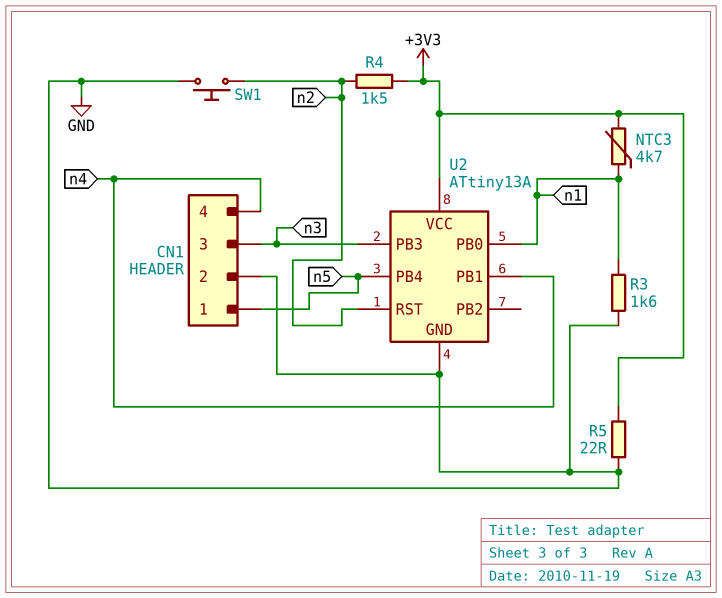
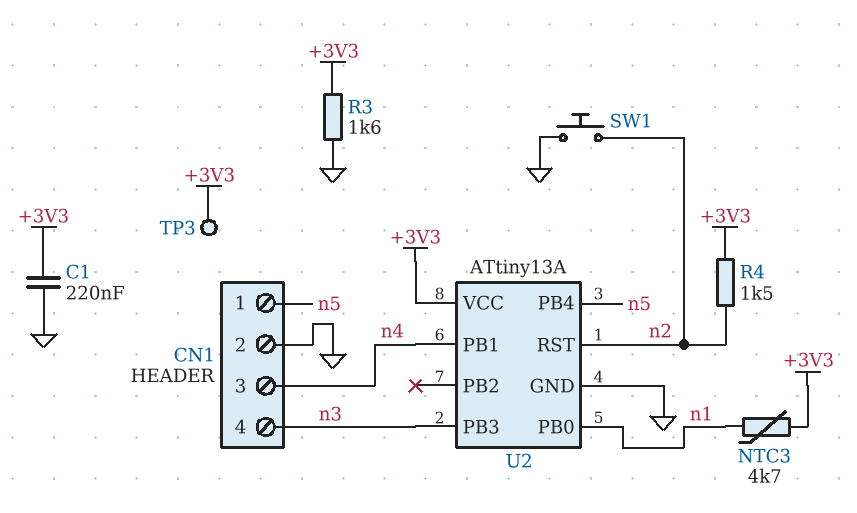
C1: none -> 220nF (+3V3, GND)
CN1 pin 3: n3 -> n4
CN1 pin 4: n4 -> n3
R3: 1.6k (GND, n1) -> 1.6k (+3V3, GND)
R5: 22 (+3V3, GND) -> none
TP3: none -> test point (+3V3)

